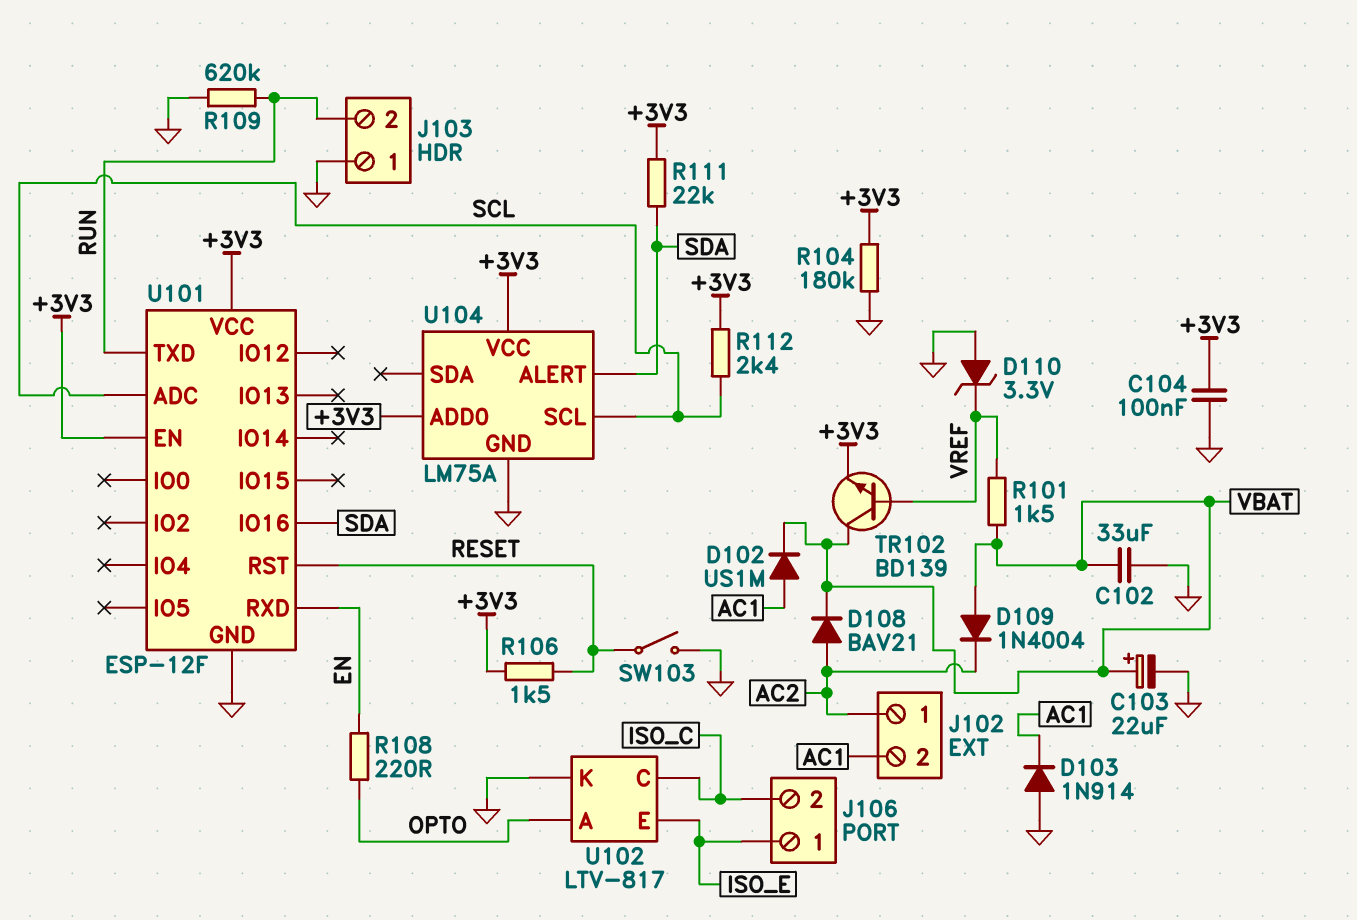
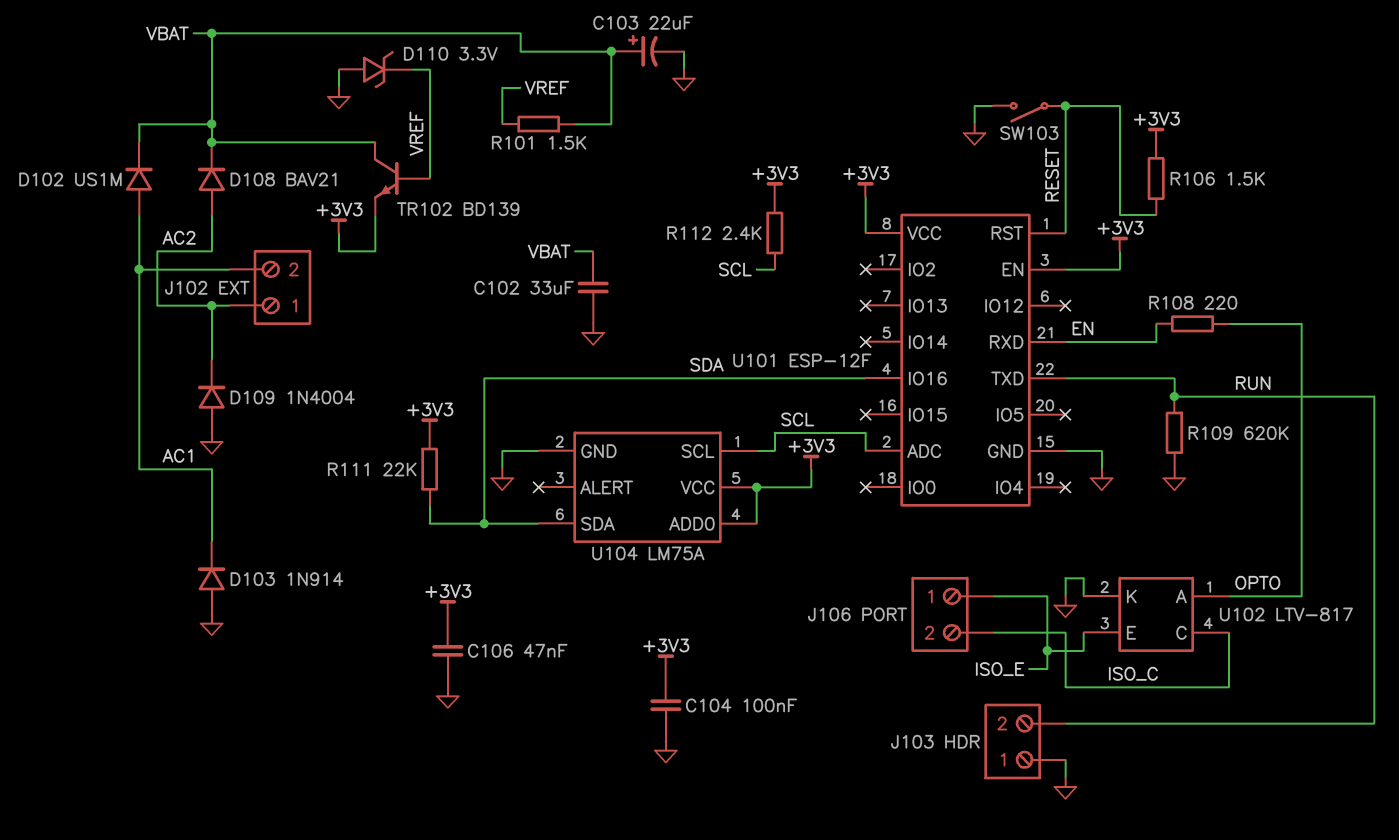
C106: none -> 47nF (+3V3, GND)
D109: diode 1N4004 (A VBAT, K AC2) -> diode 1N4004 (A GND, K AC2)
R104: 180k (+3V3, GND) -> none
U104 pin ALERT: SDA -> none
U104 pin SDA: none -> SDA

